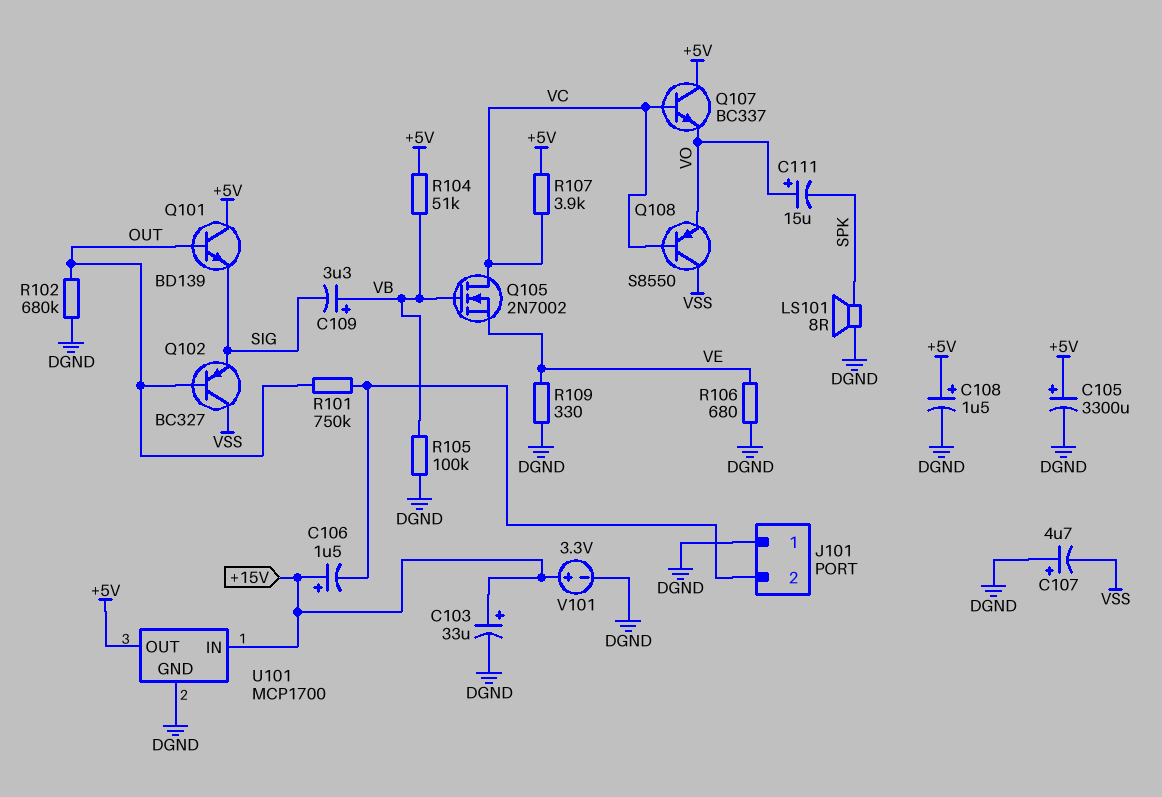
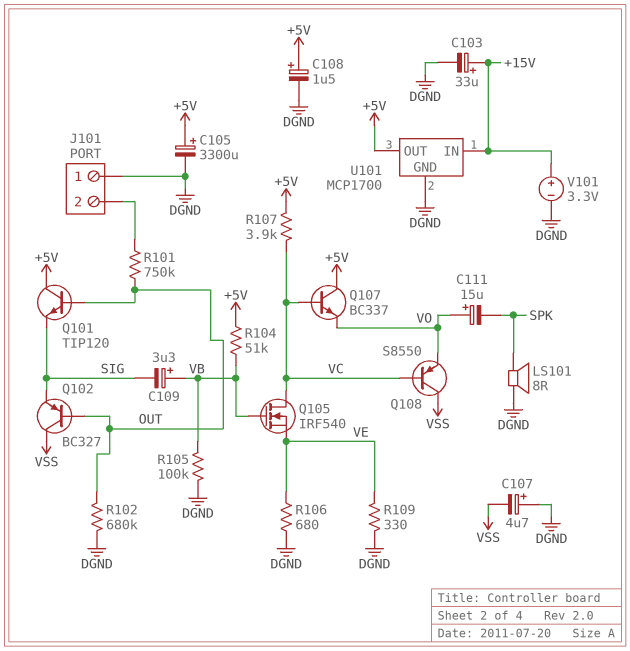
C106: 1.5uF (plus +15V, minus J101/2) -> none
Q101: NPN BD139 (B OUT, C +5V, E SIG) -> NPN TIP120 (B OUT, C +5V, E SIG)
Q105: NMOS 2N7002 (G VB, D VC, S VE) -> NMOS IRF540 (G VB, D VC, S VE)

